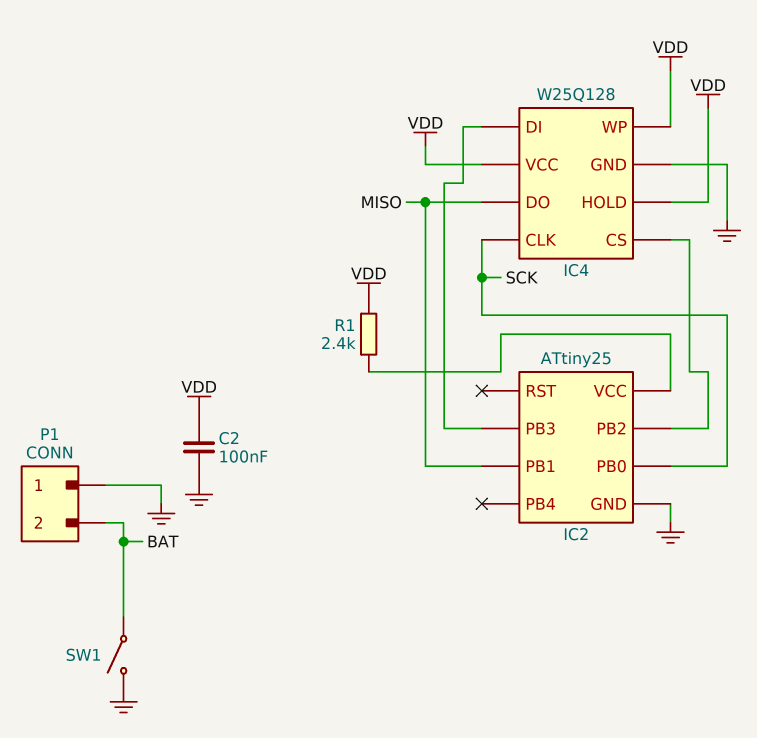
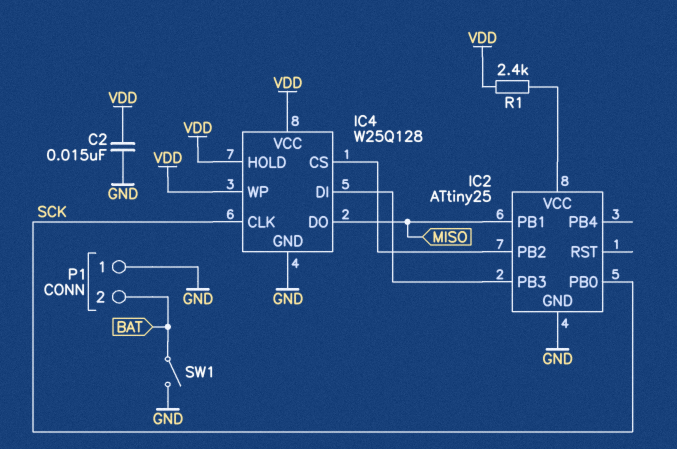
C2: 100nF (GND, VDD) -> 15nF (GND, VDD)

